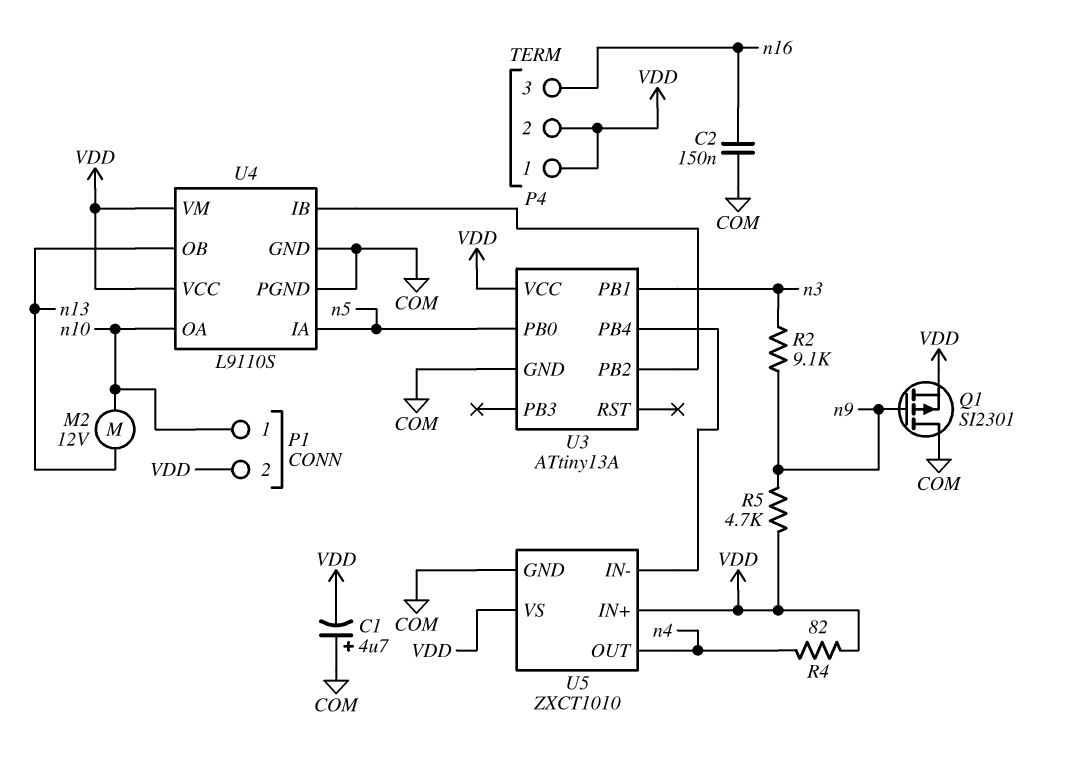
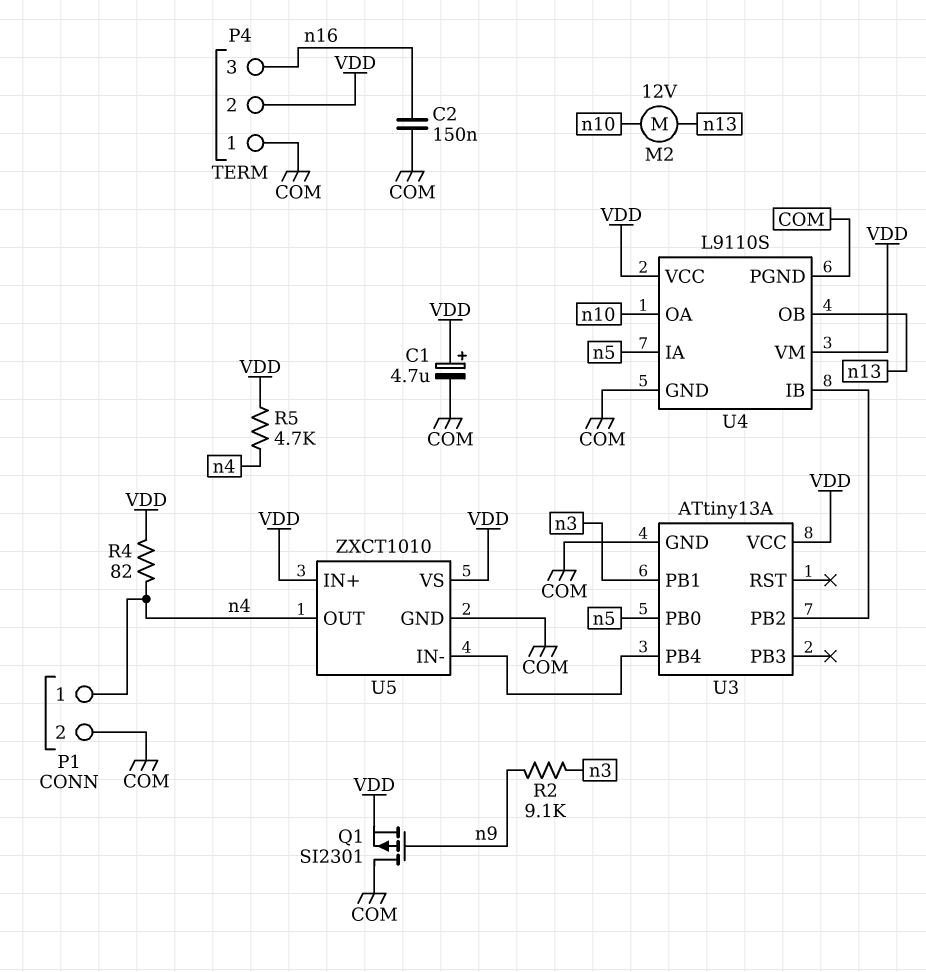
C1: 4.7uF (plus COM, minus VDD) -> 4.7uF (plus VDD, minus COM)
P1 pin 1: n10 -> n4
P1 pin 2: VDD -> COM
P4 pin 1: VDD -> COM
R5: 4.7k (VDD, n9) -> 4.7k (VDD, n4)

